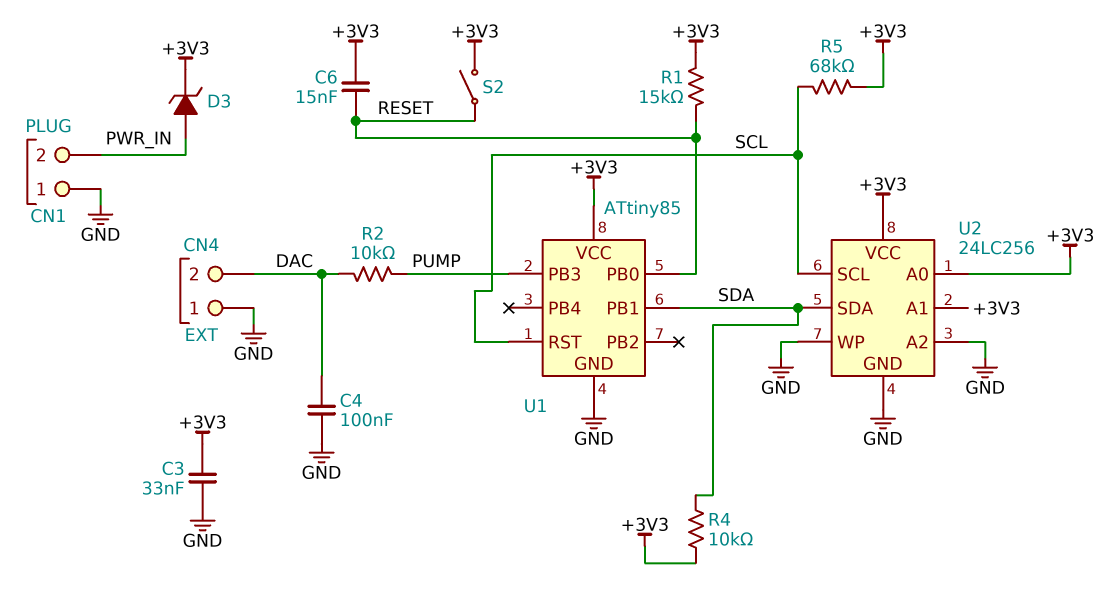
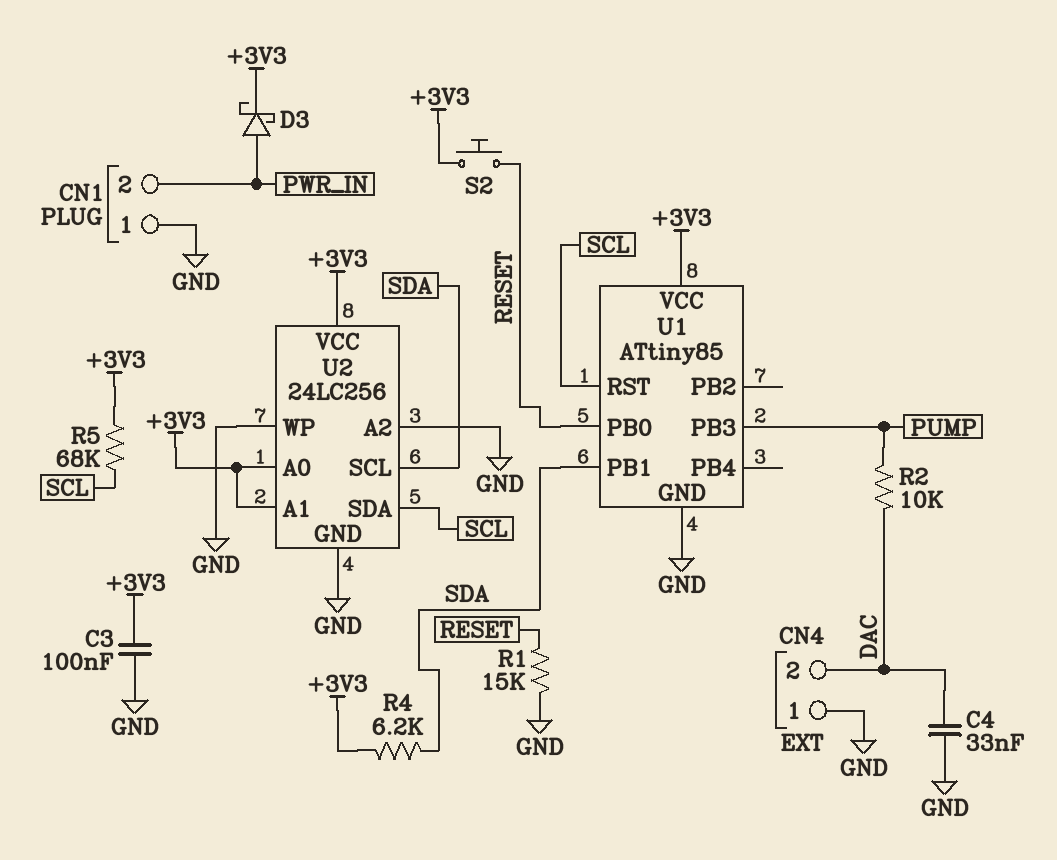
C3: 33nF (+3V3, GND) -> 100nF (+3V3, GND)
C4: 100nF (DAC, GND) -> 33nF (DAC, GND)
C6: 15nF (+3V3, RESET) -> none
D3: zener (A PWR_IN, K +3V3) -> schottky (A PWR_IN, K +3V3)
R1: 15k (+3V3, RESET) -> 15k (GND, RESET)
R4: 10k (+3V3, SDA) -> 6.2k (+3V3, SDA)
S2: switch (+3V3, RESET) -> button (+3V3, RESET)
U2 pin SCL: SCL -> SDA
U2 pin SDA: SDA -> SCL

